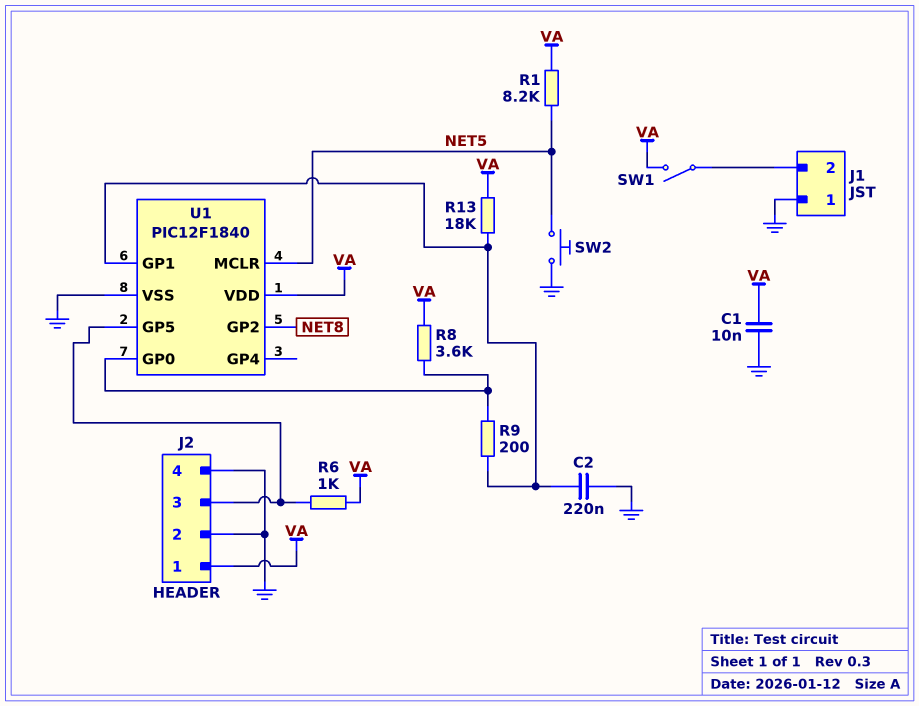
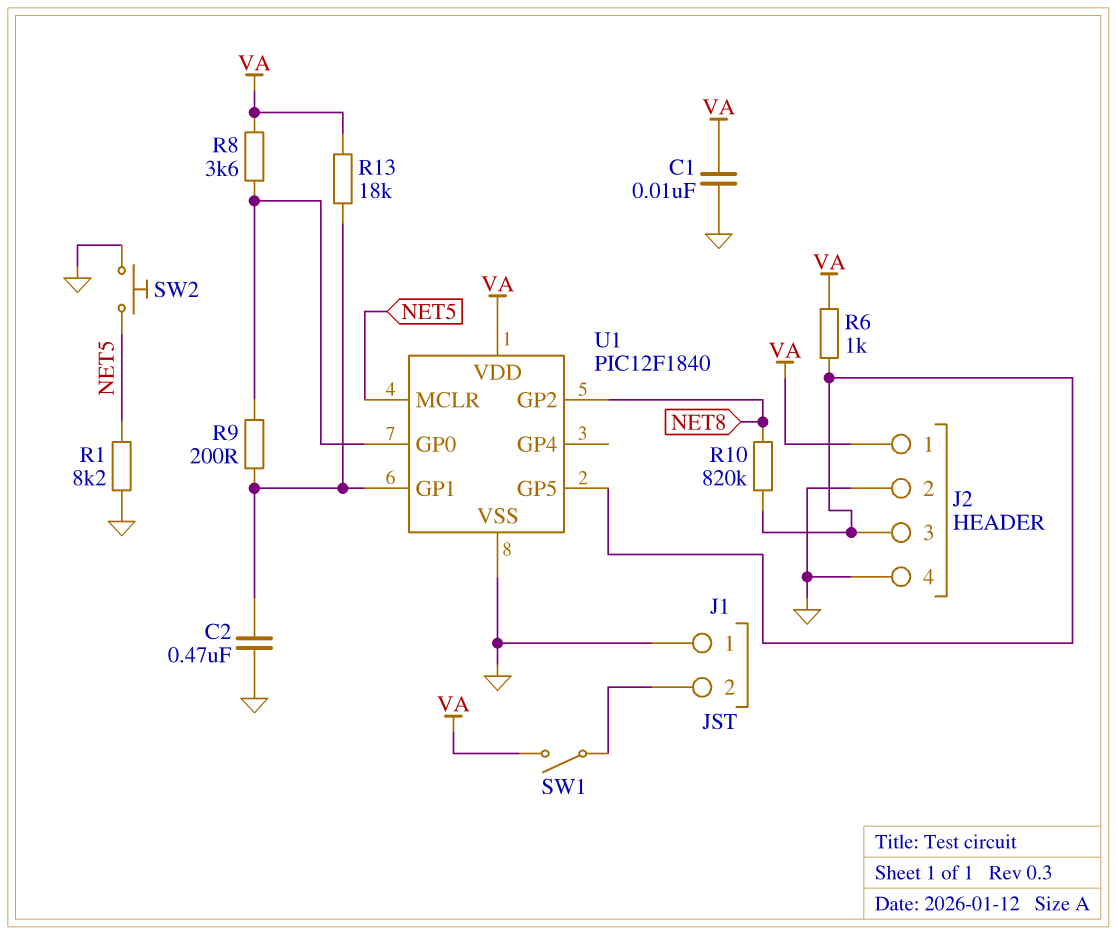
C2: 220nF (GND, U1/GP1) -> 470nF (GND, U1/GP1)
R1: 8.2k (NET5, VA) -> 8.2k (GND, NET5)
R10: none -> 820k (J2/3, NET8)

